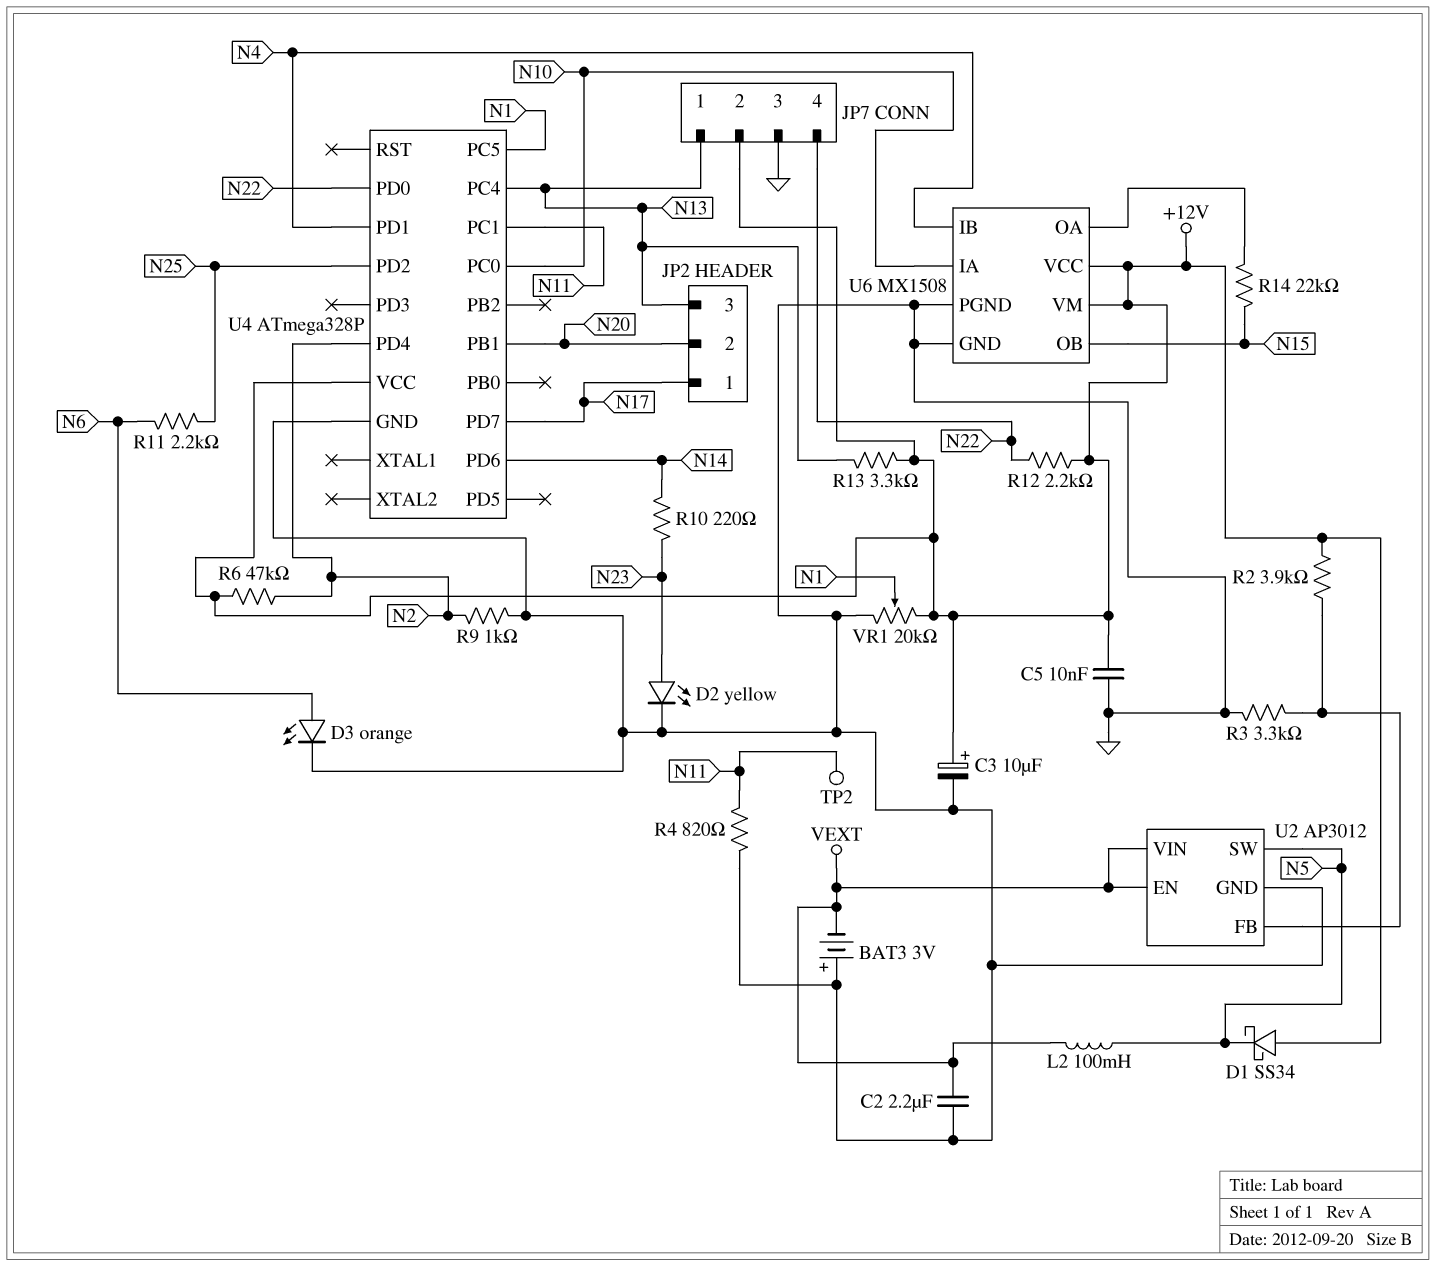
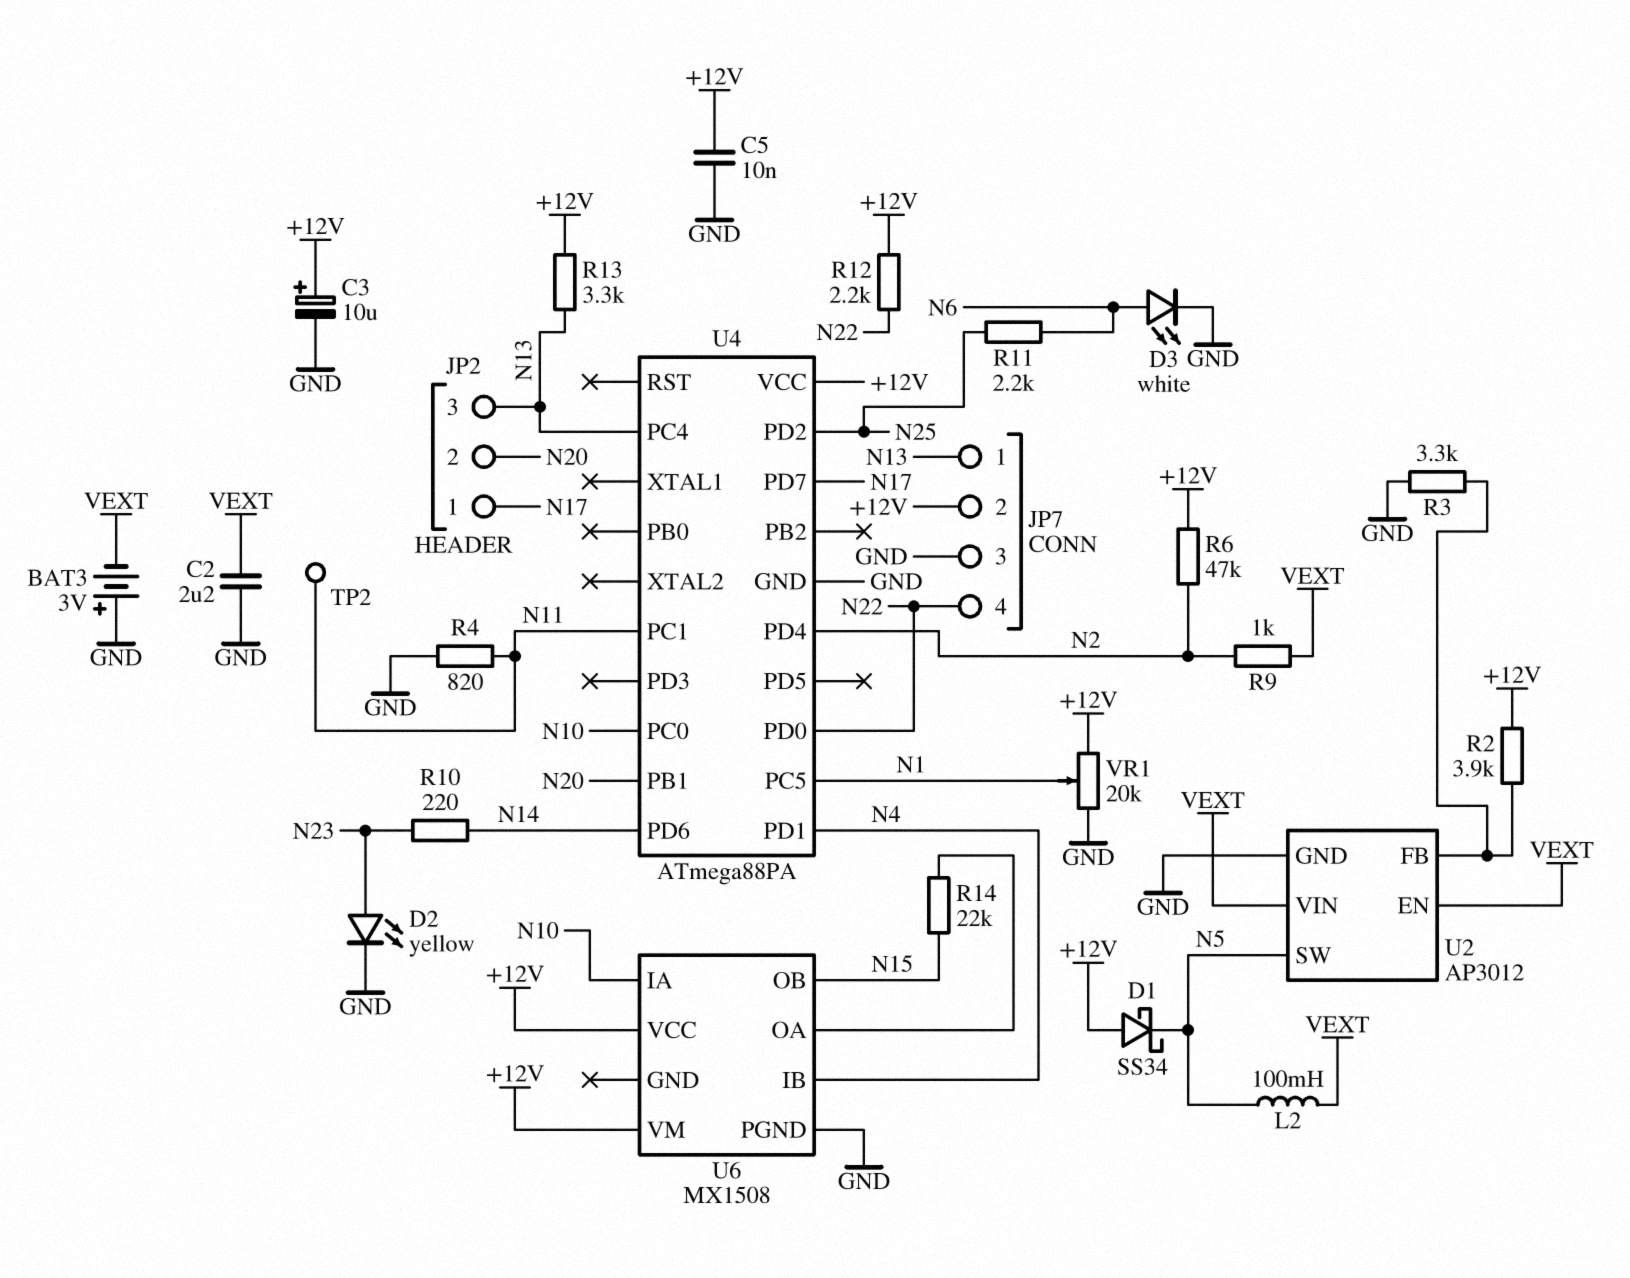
D3: LED orange (A N6, K GND) -> LED white (A N6, K GND)
R9: 1k (GND, N2) -> 1k (N2, VEXT)
U4: ATmega328P -> ATmega88PA
U6 pin GND: GND -> none

